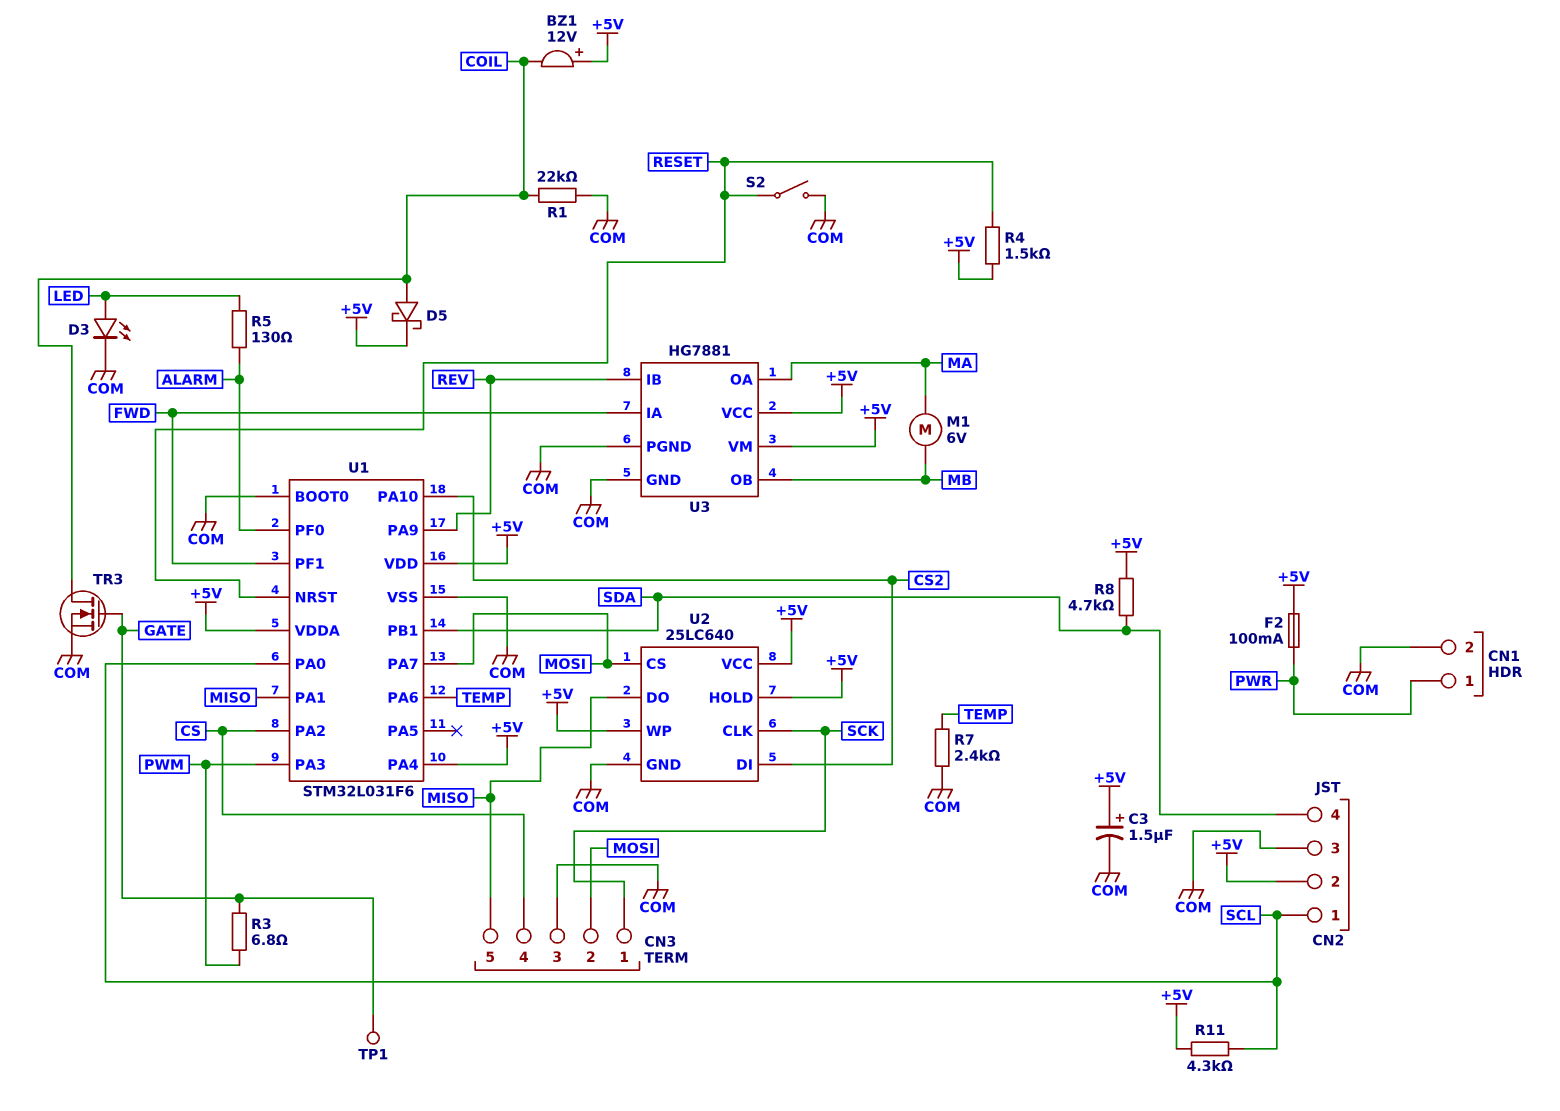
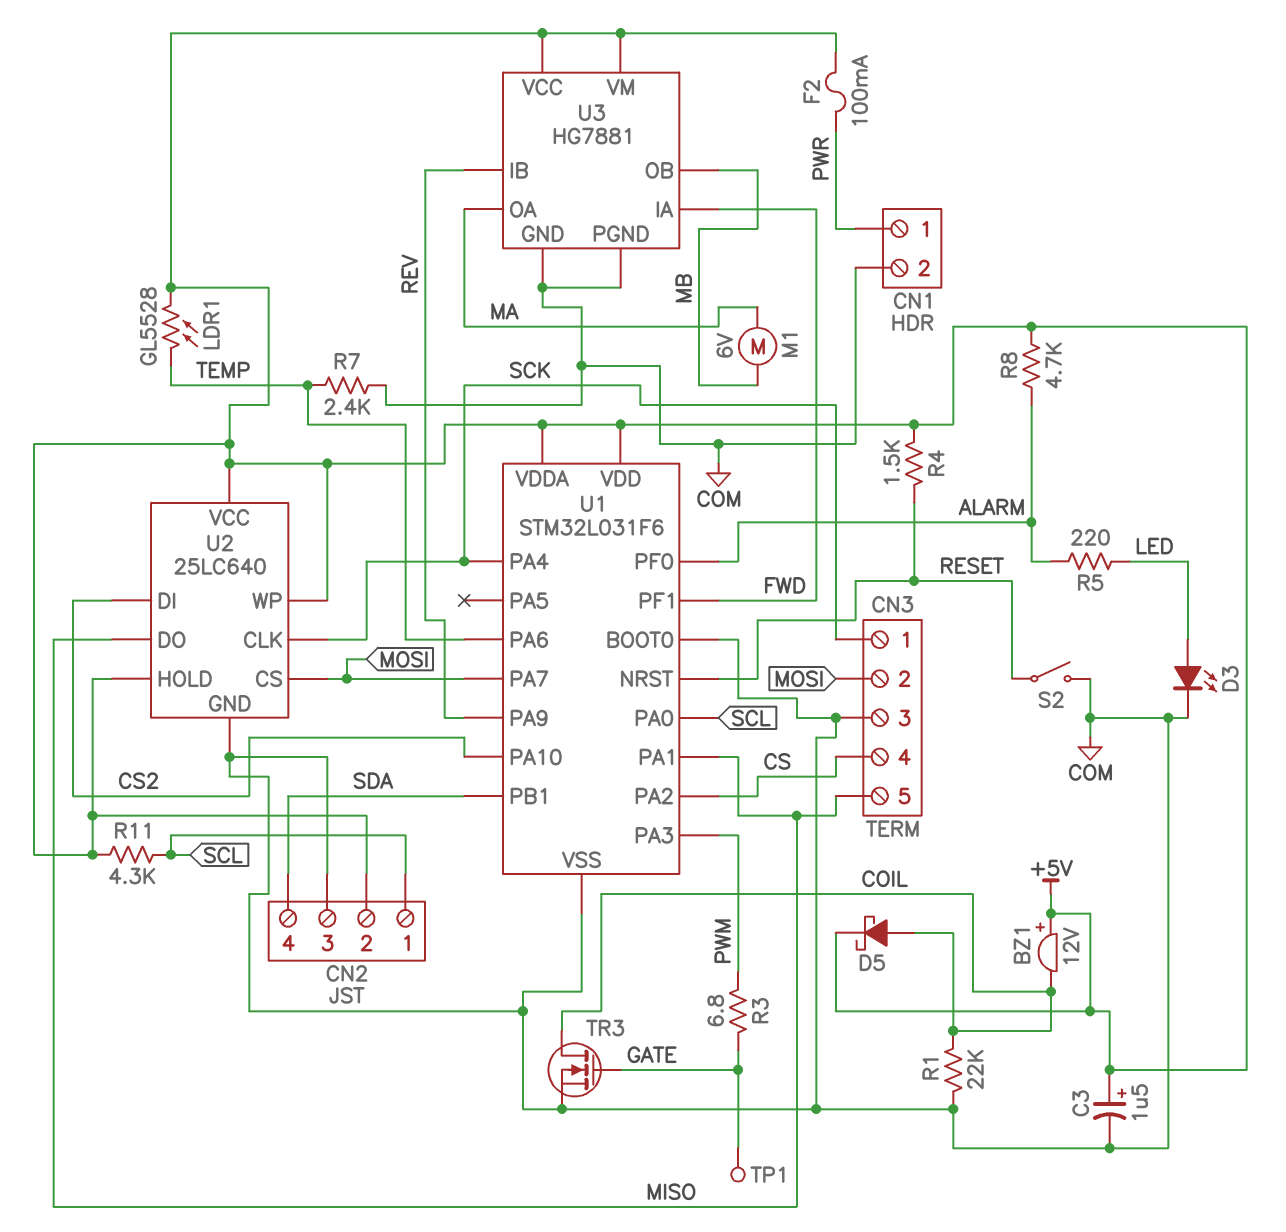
LDR1: none -> GL5528 (+5V, TEMP)
R5: 130 (ALARM, LED) -> 220 (ALARM, LED)
R8: 4.7k (+5V, SDA) -> 4.7k (+5V, ALARM)
U1 pin PA4: +5V -> SCK

